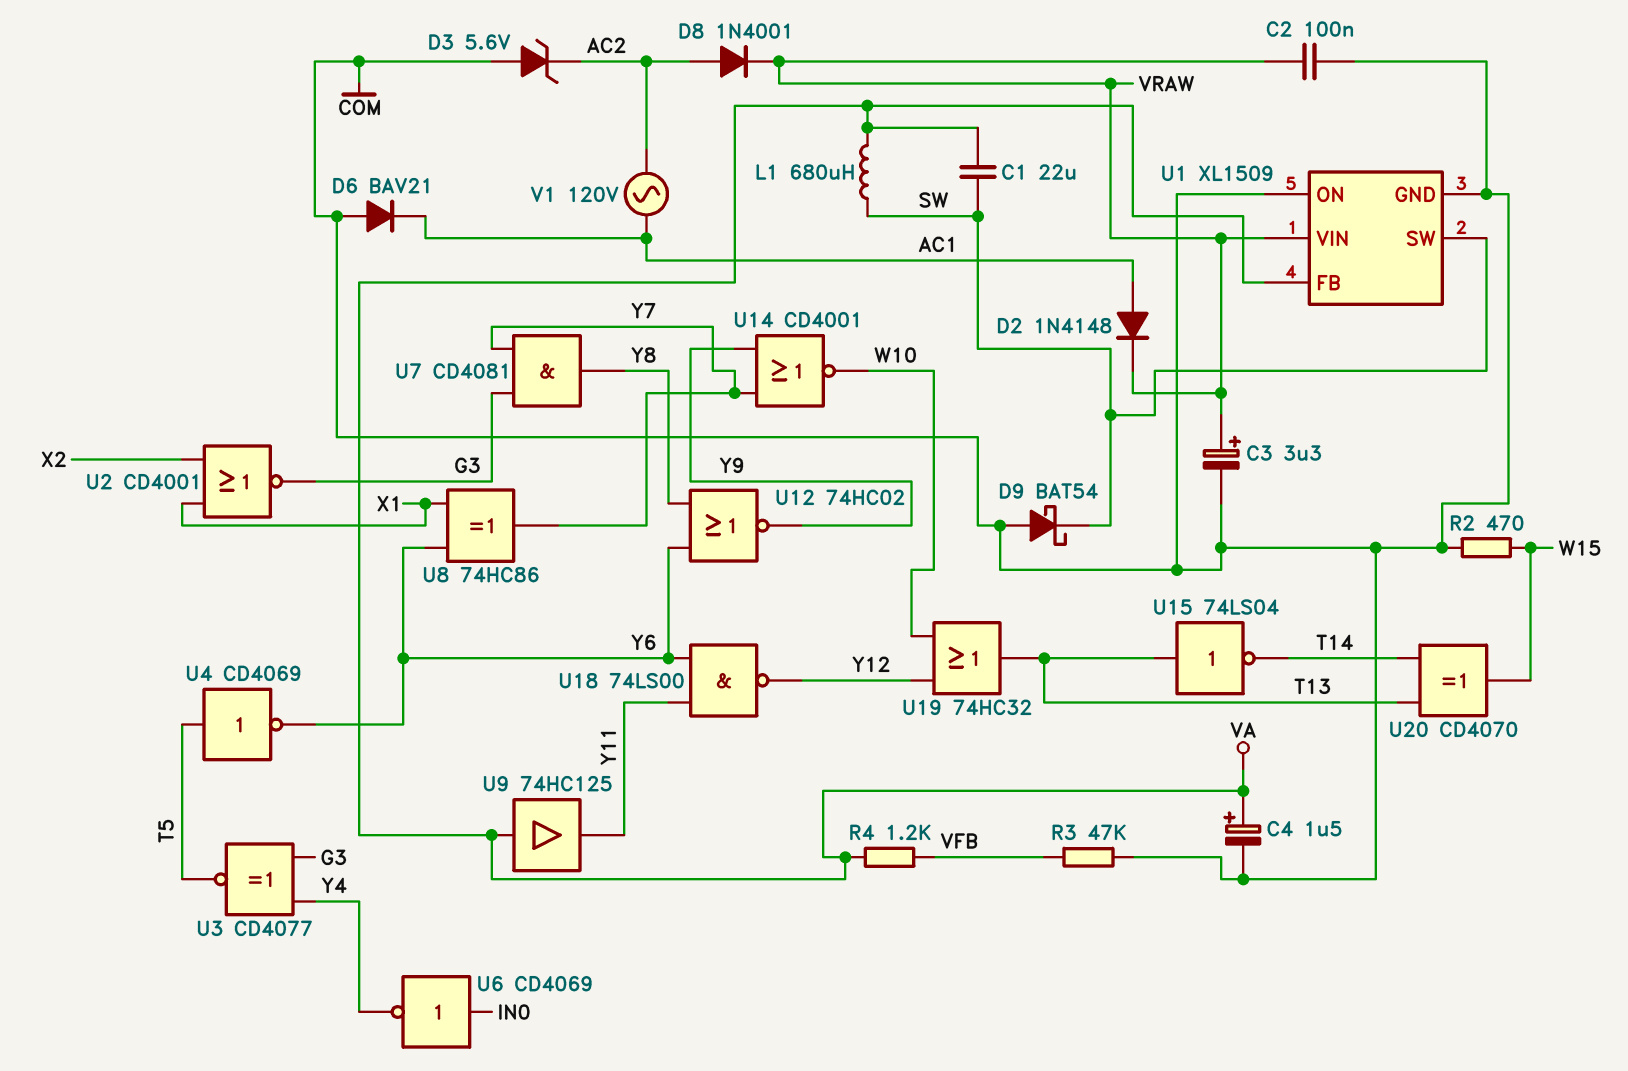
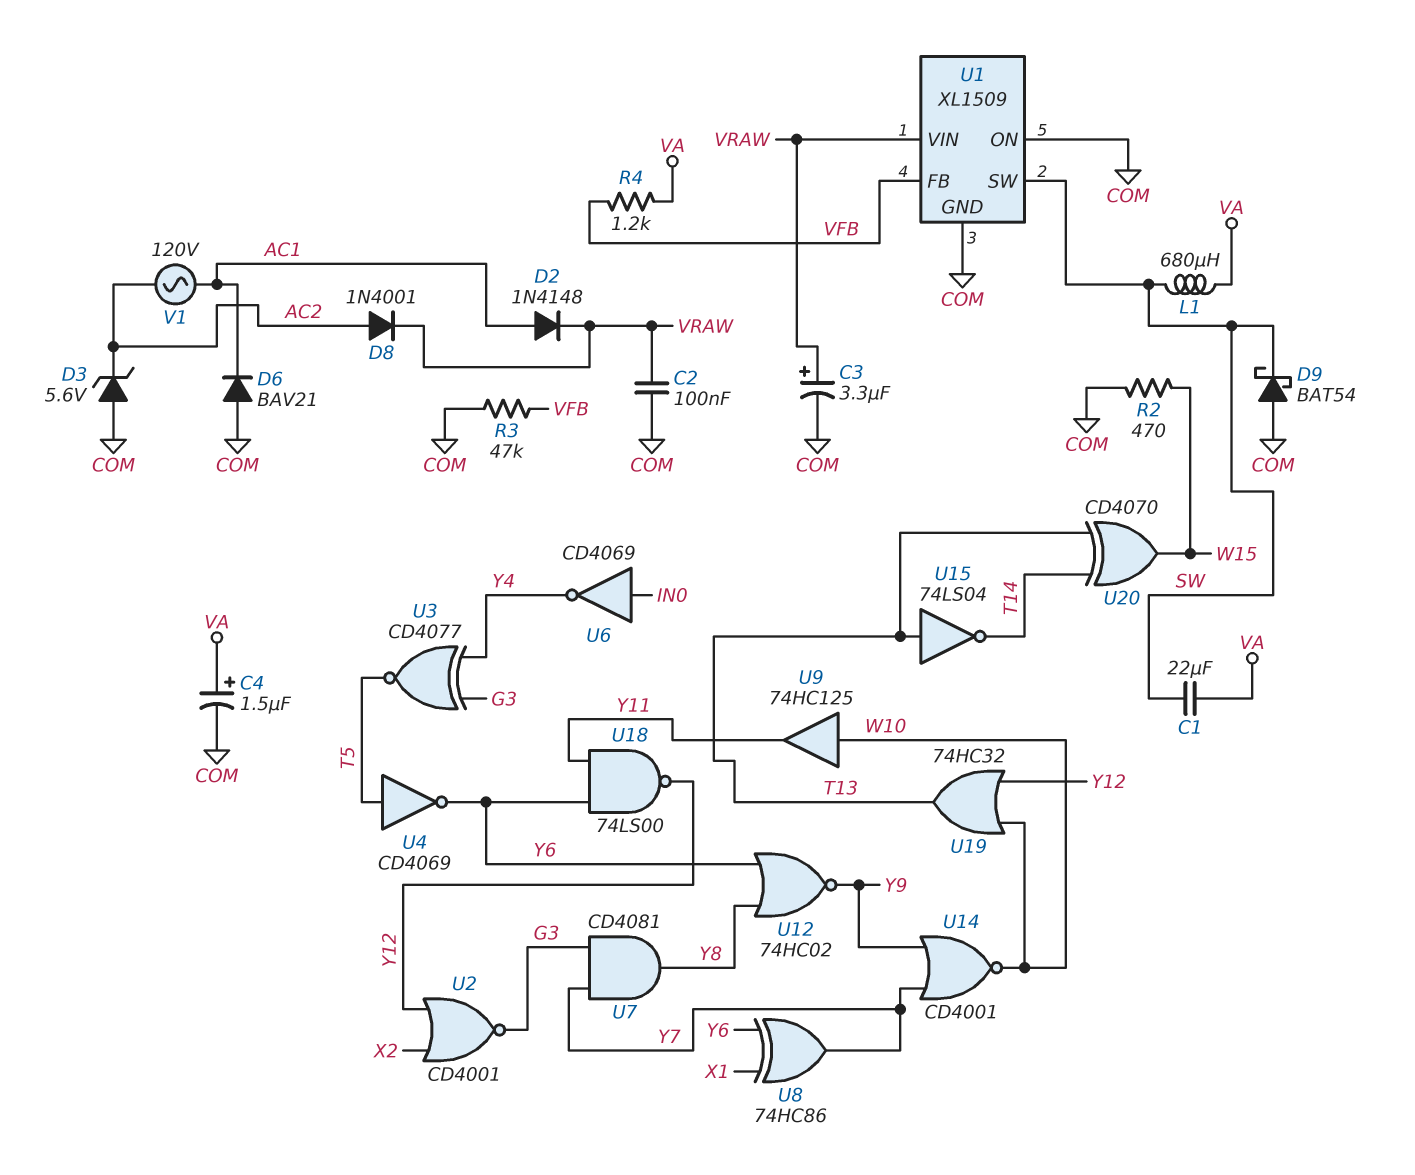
U1 pin FB: VA -> VFB
U2: NOR CD4001 (in X1, in X2, out G3) -> NOR CD4001 (in X2, in Y12, out G3)
U9: buffer 74HC125 (in VA, out Y11) -> buffer 74HC125 (in W10, out Y11)

